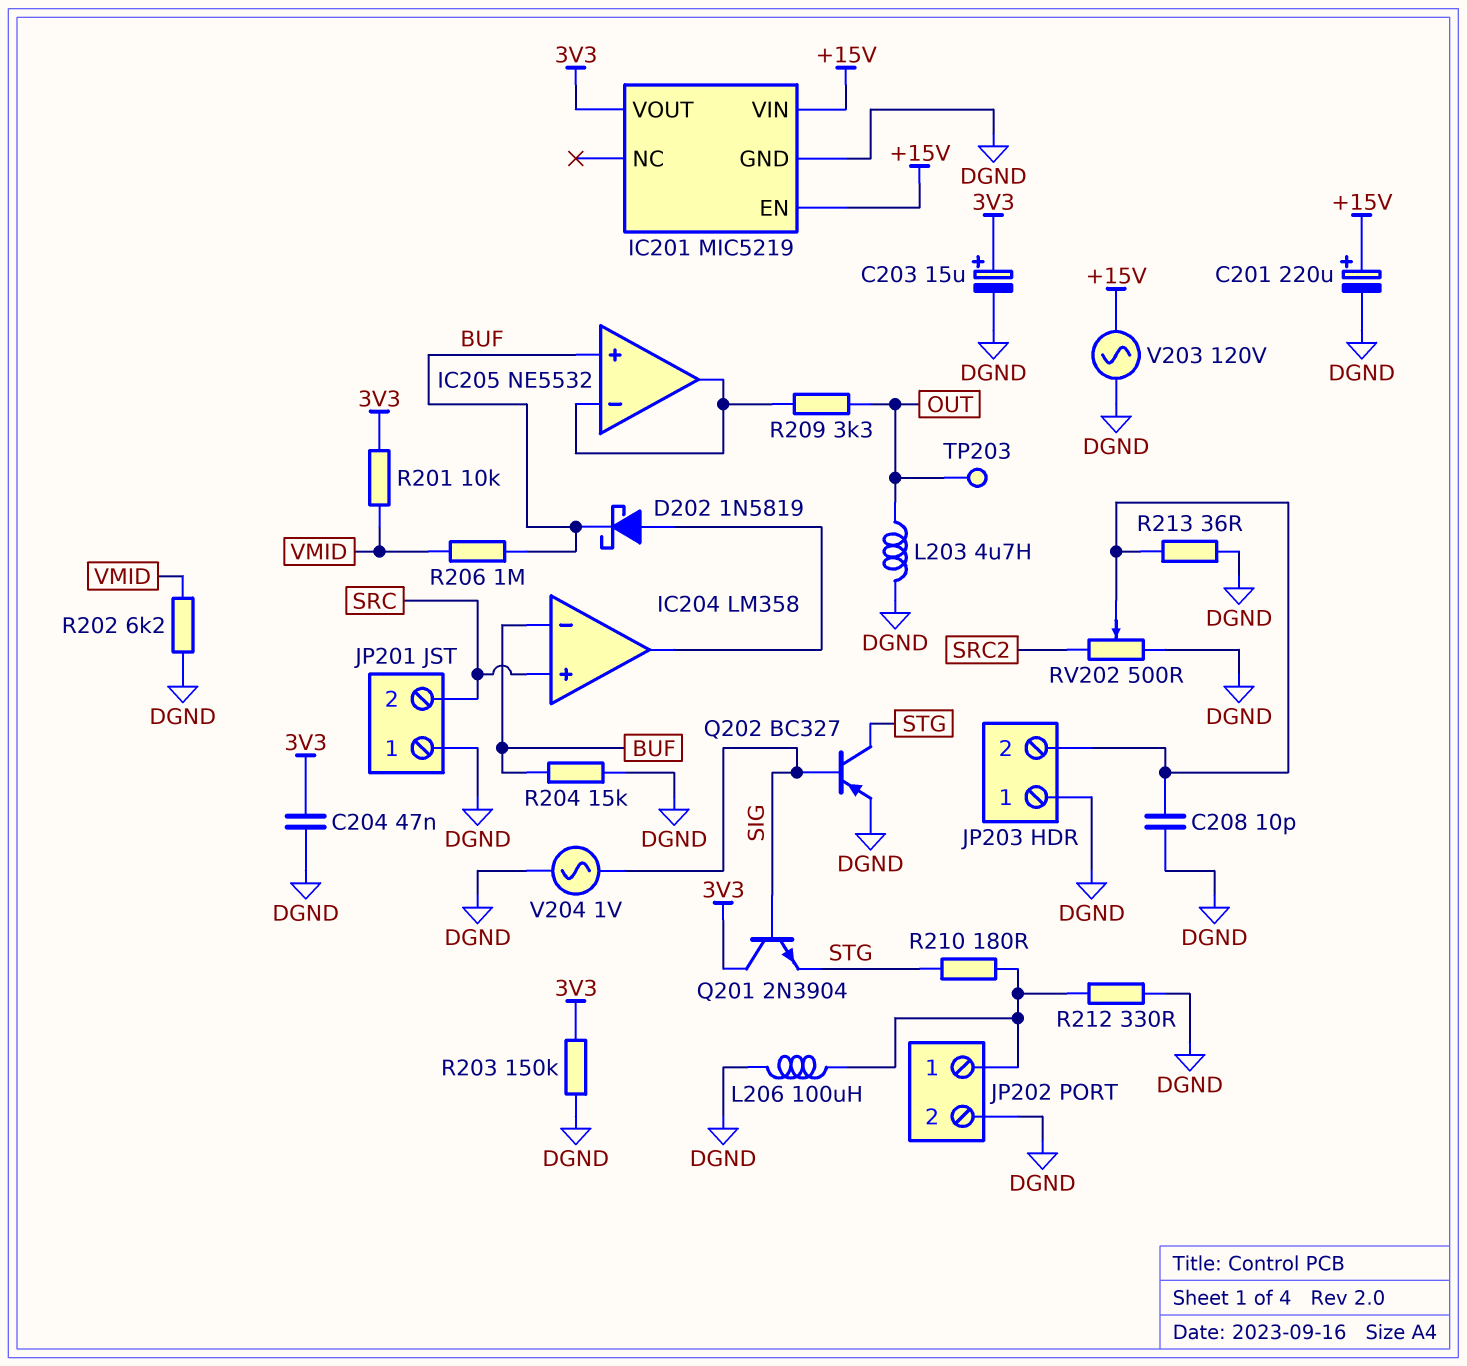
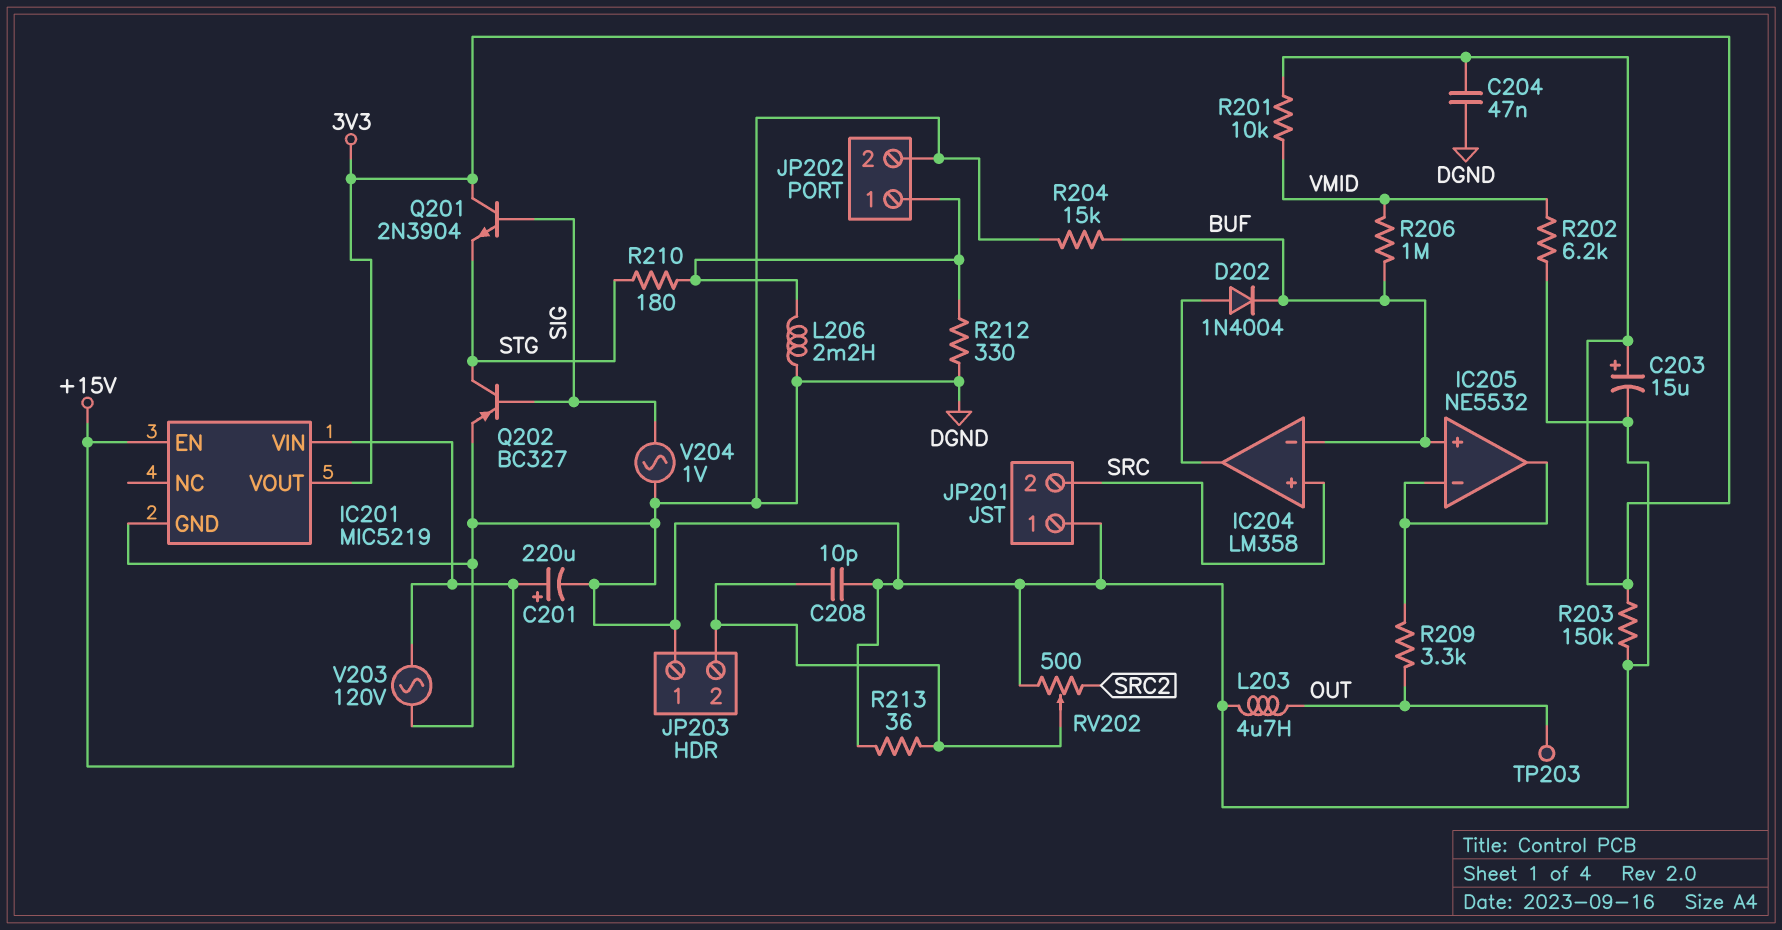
D202: schottky 1N5819 (A IC204/out, K BUF) -> diode 1N4004 (A IC204/out, K BUF)
L206: 100uH (DGND, JP202/1) -> 2.2mH (DGND, JP202/1)

